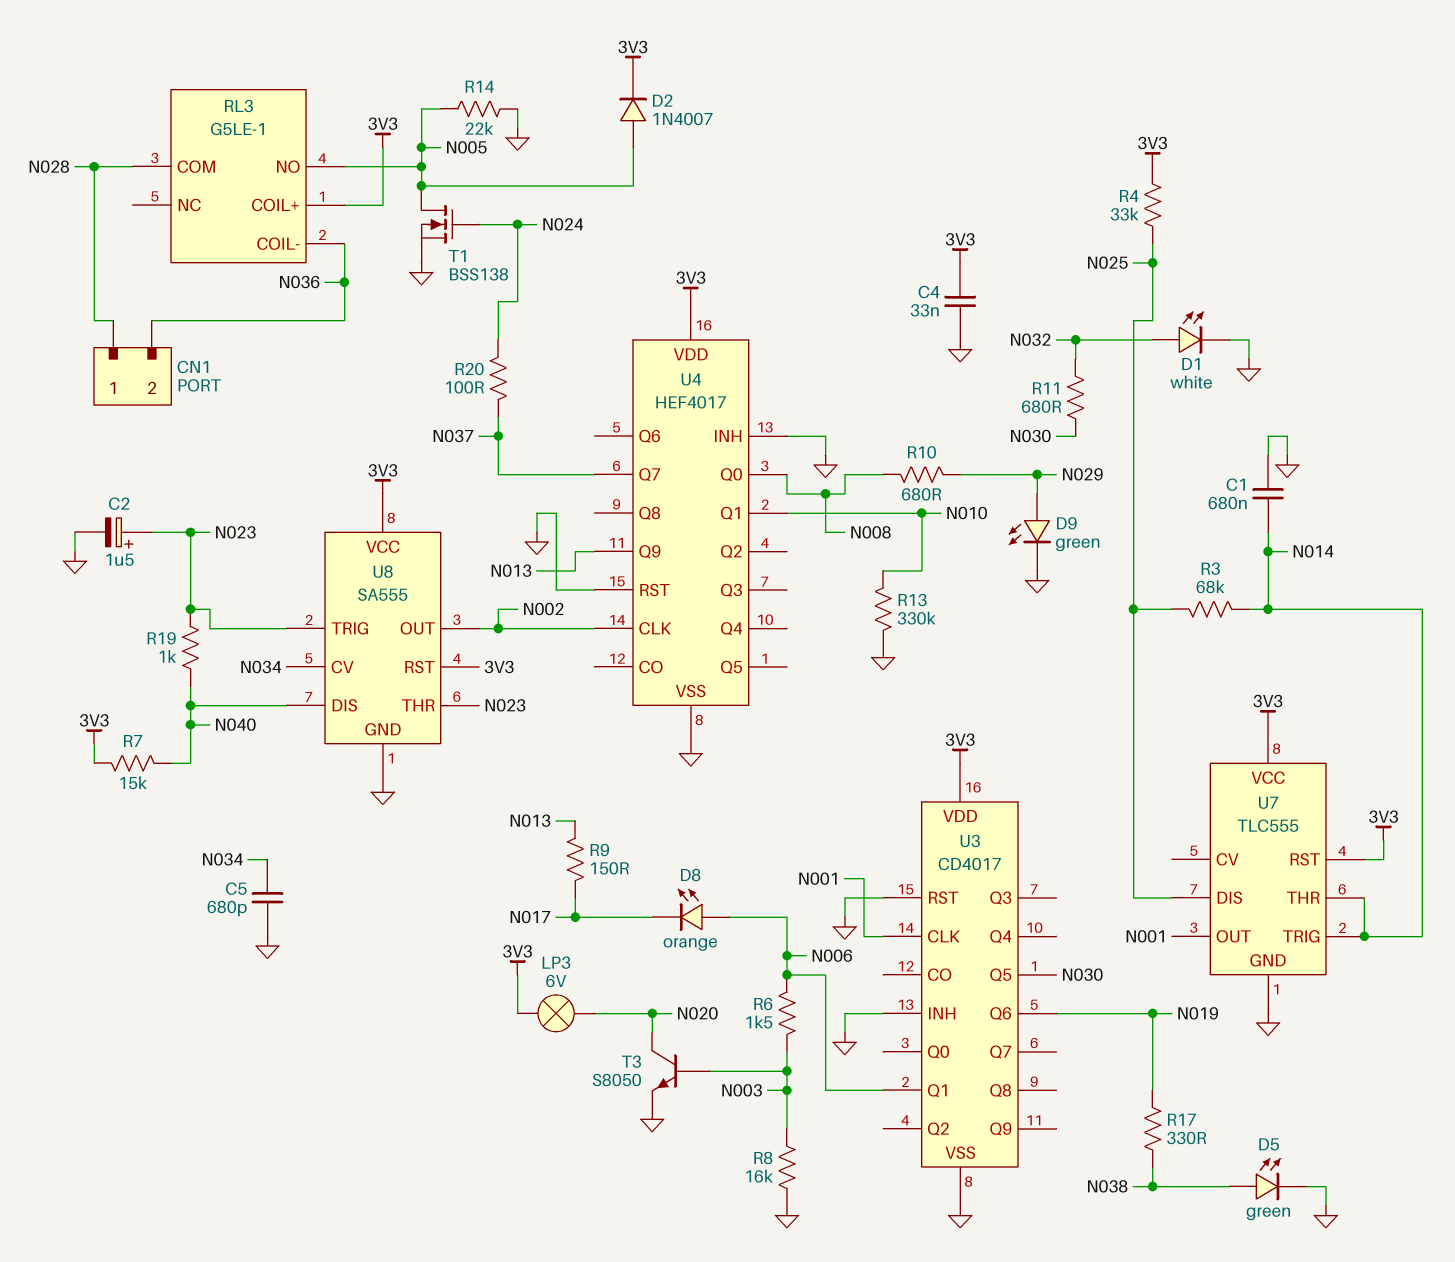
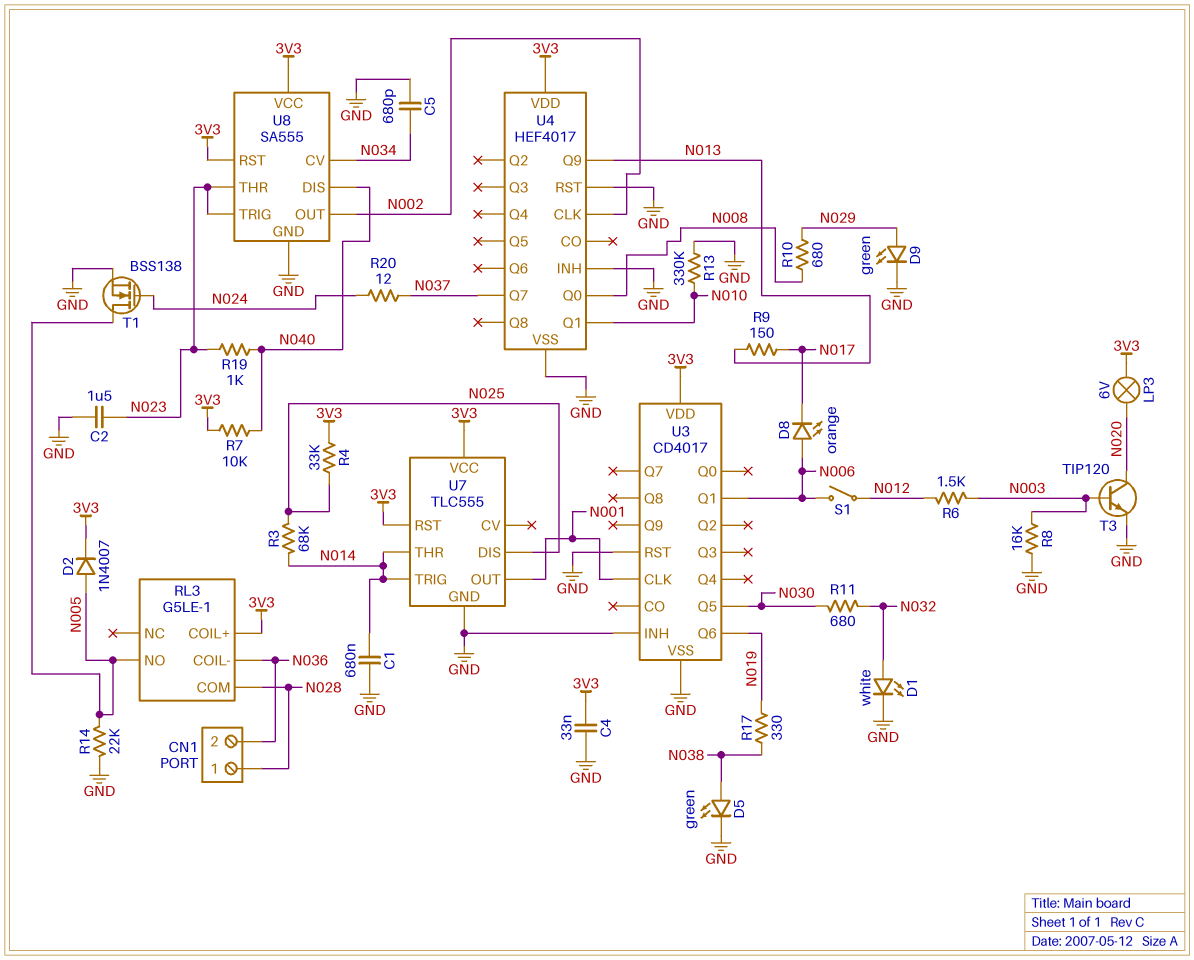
C2: 1.5uF (plus N023, minus GND) -> 1.5uF (GND, N023)
R6: 1.5k (N003, N006) -> 1.5k (N003, N012)
R7: 15k (3V3, N040) -> 10k (3V3, N040)
R20: 100 (N024, N037) -> 12 (N024, N037)
S1: none -> switch (N006, N012)
T3: NPN S8050 (B N003, C N020, E GND) -> NPN TIP120 (B N003, C N020, E GND)

